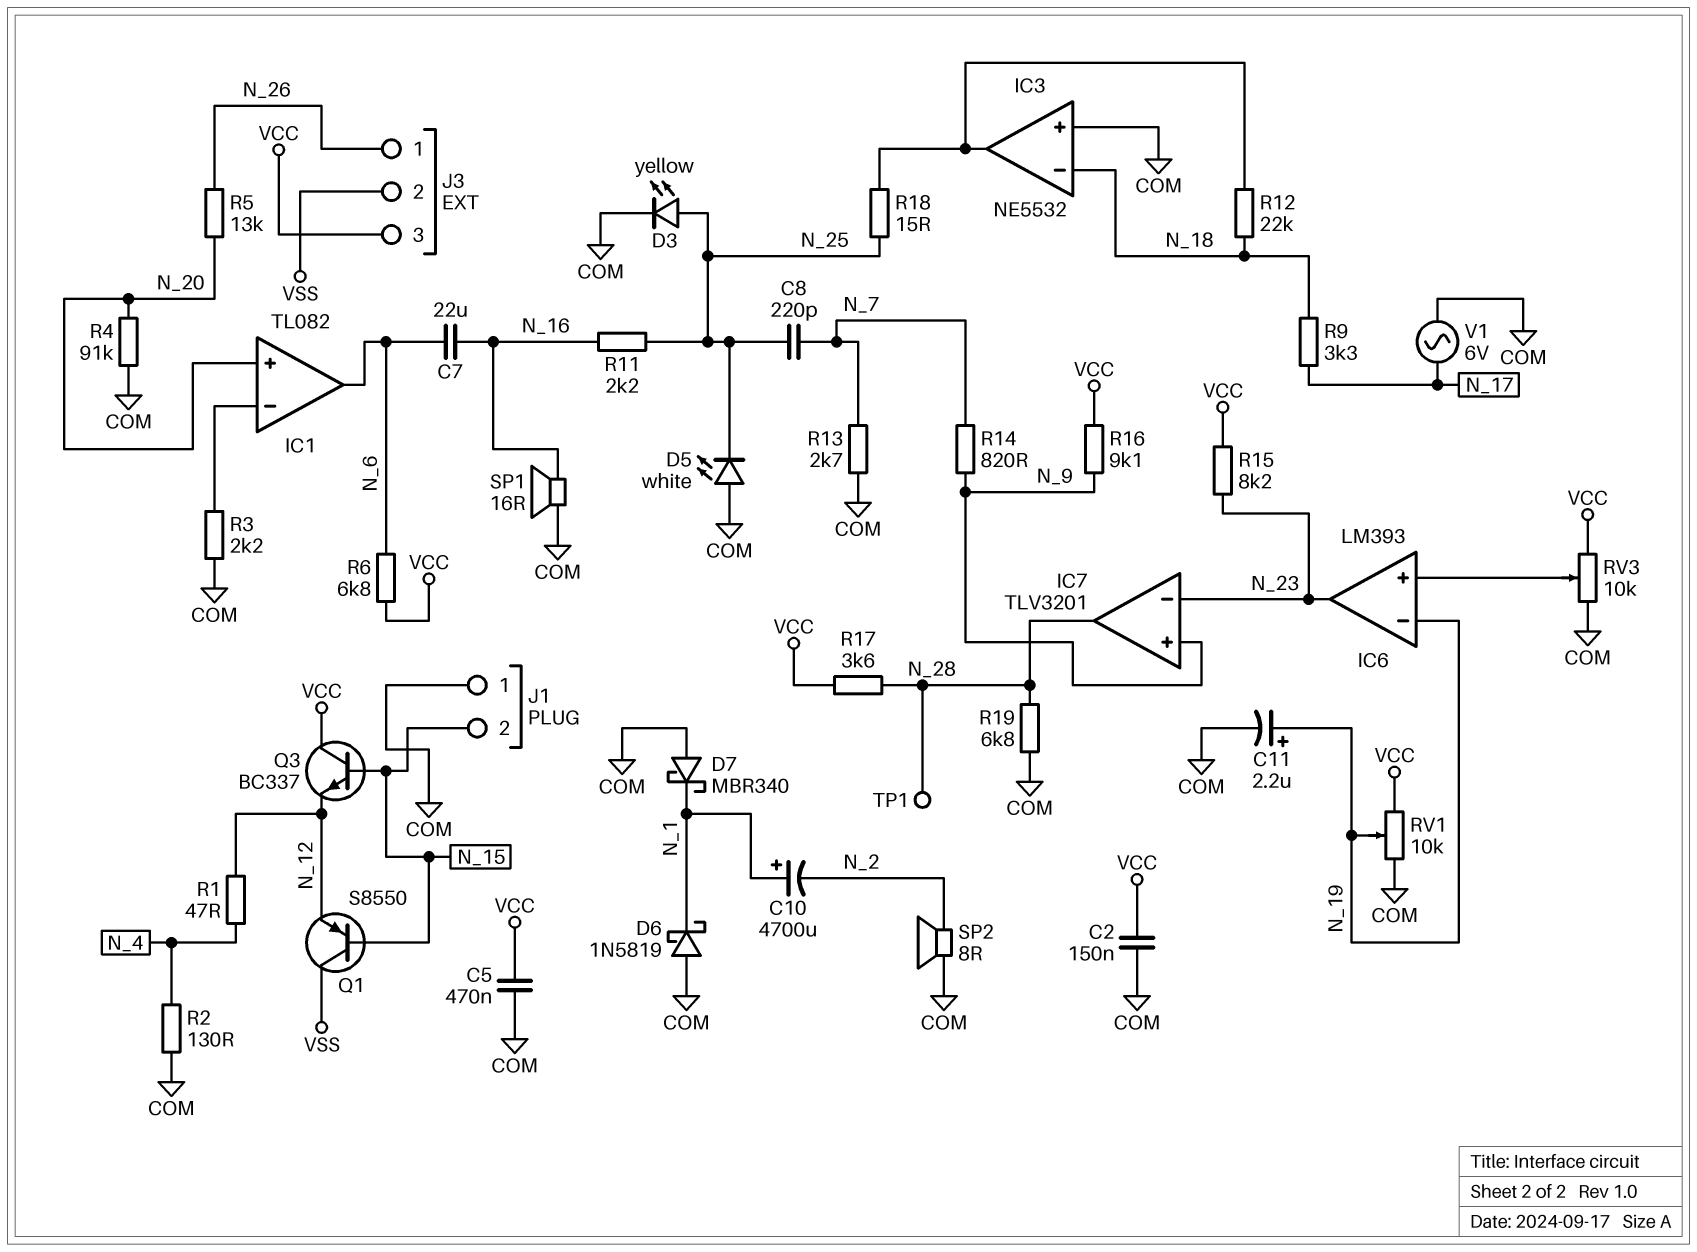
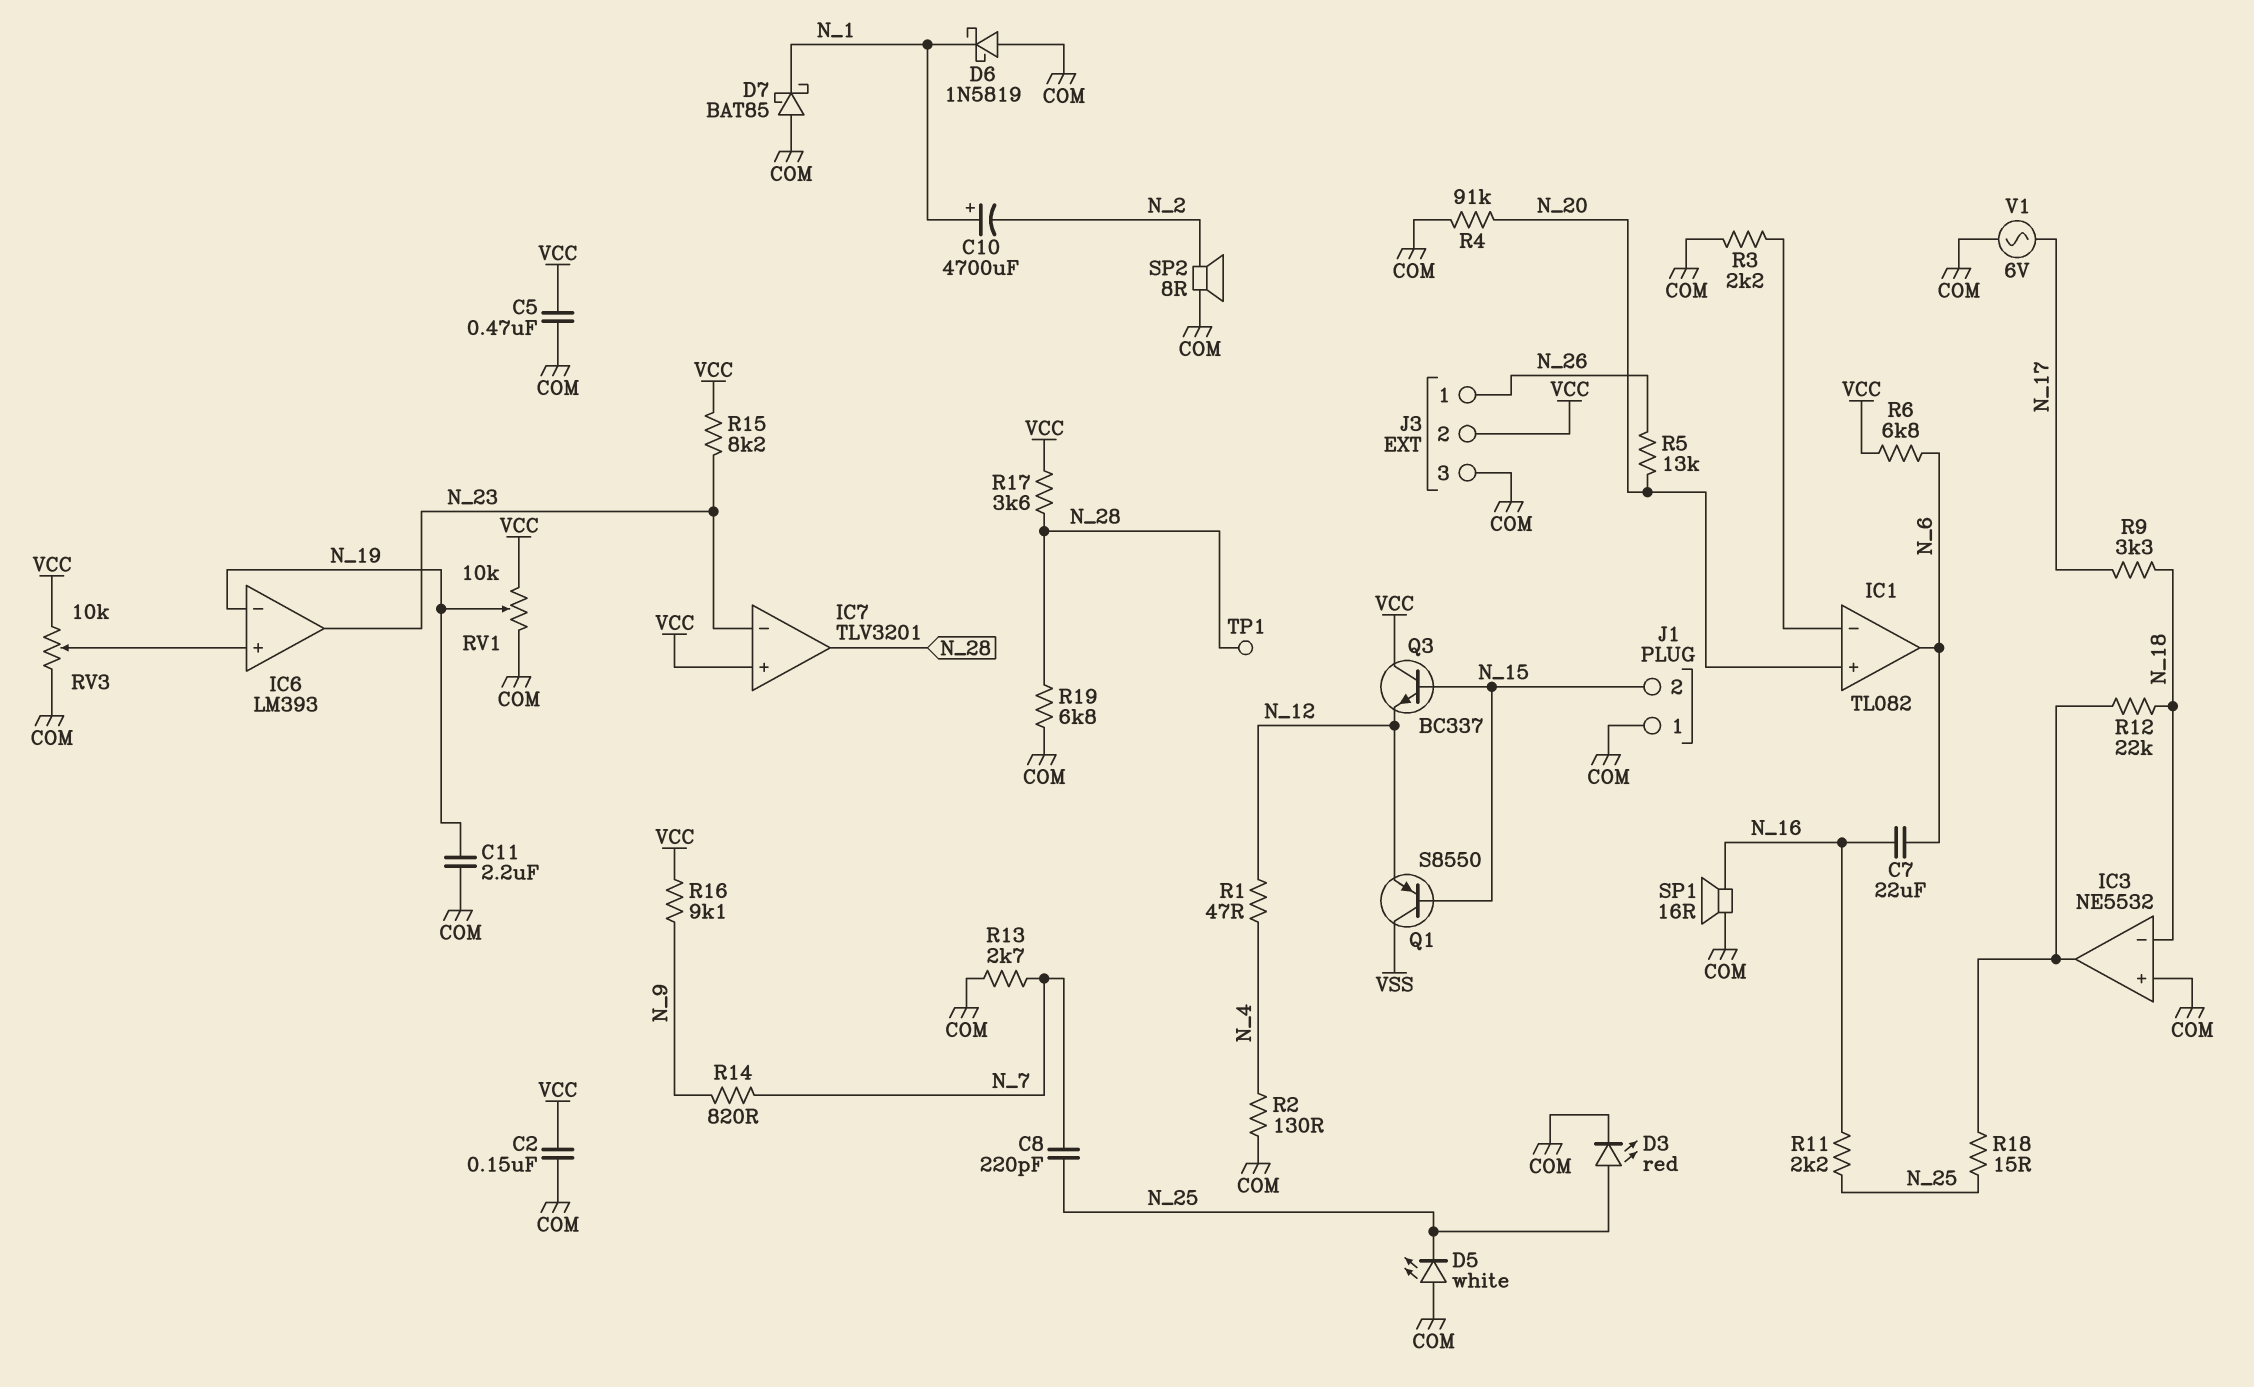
C11: 2.2uF (plus N_19, minus COM) -> 2.2uF (COM, N_19)
D3: LED yellow (A N_25, K COM) -> LED red (A N_25, K COM)
D7: schottky MBR340 (A COM, K N_1) -> schottky BAT85 (A COM, K N_1)
IC7 pin in+: N_9 -> VCC
J3 pin 2: VSS -> VCC
J3 pin 3: VCC -> COM

